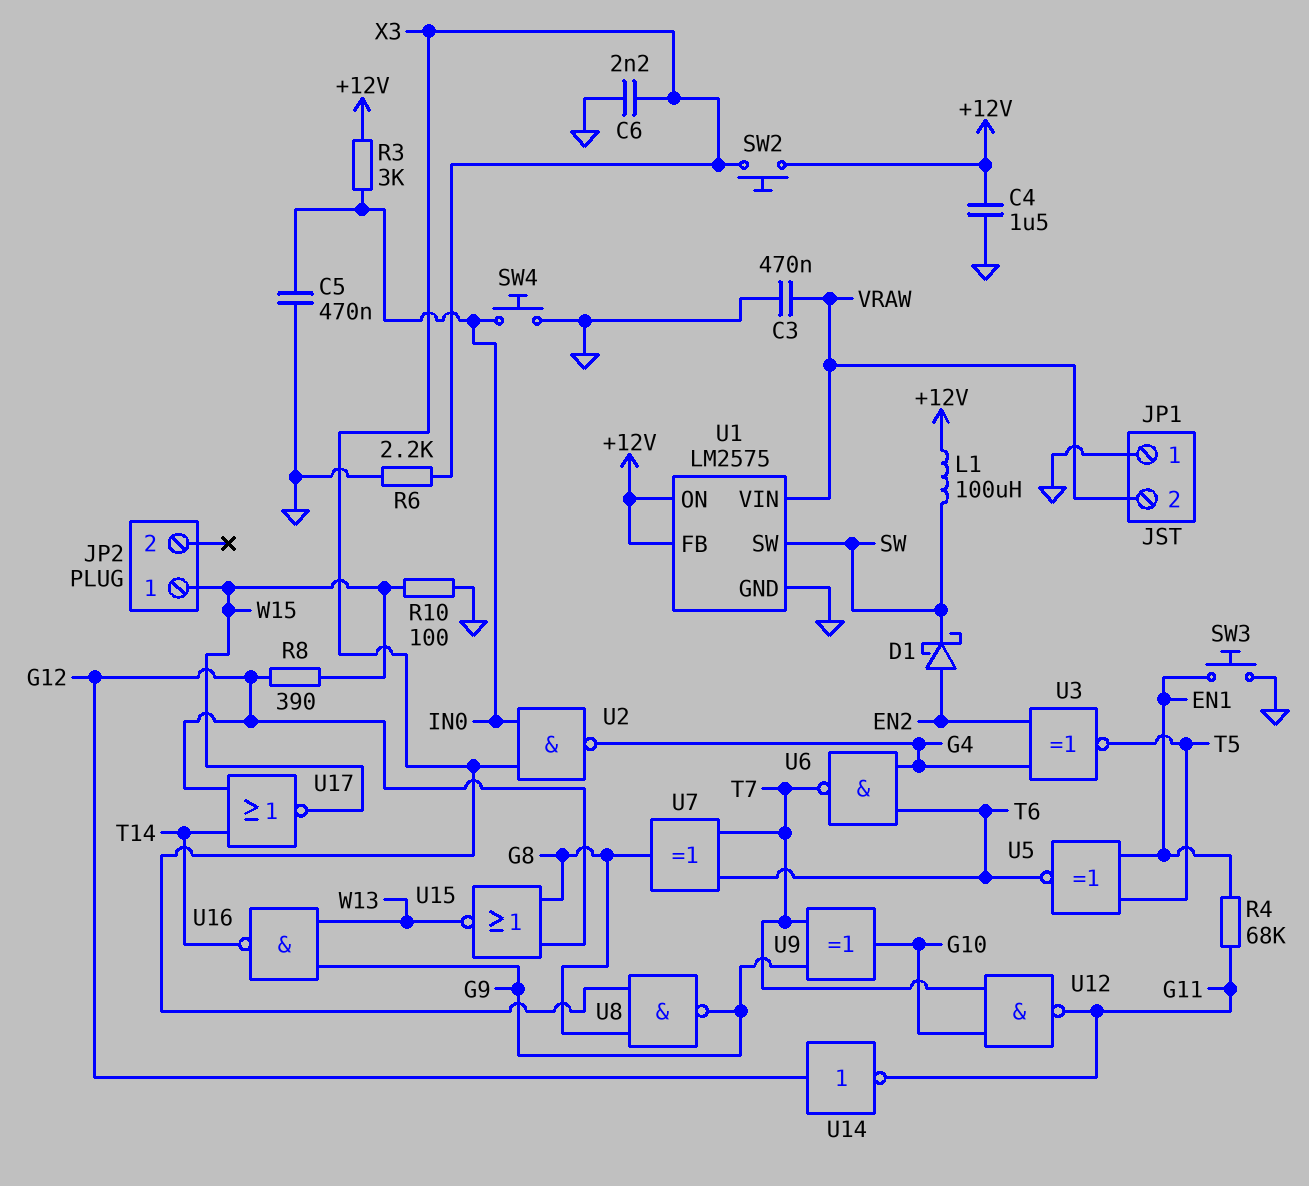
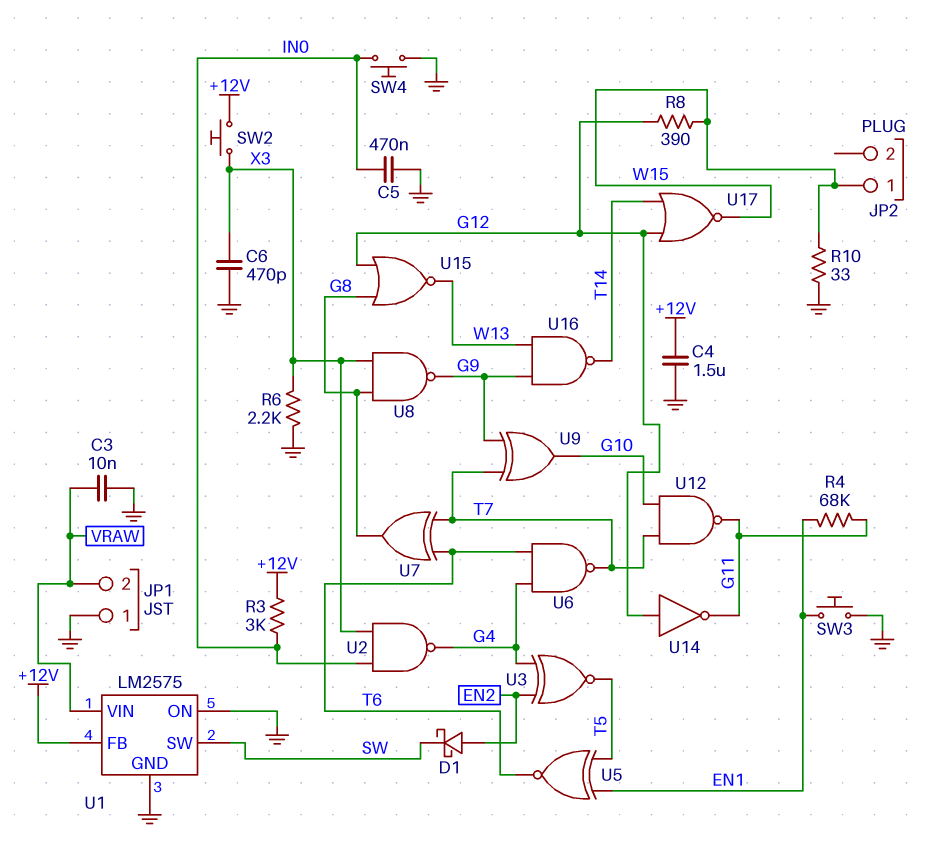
C3: 470nF (GND, VRAW) -> 10nF (GND, VRAW)
C6: 2.2nF (GND, X3) -> 470pF (GND, X3)
L1: 100uH (+12V, SW) -> none
R10: 100 (GND, W15) -> 33 (GND, W15)
U1 pin ON: +12V -> GND

